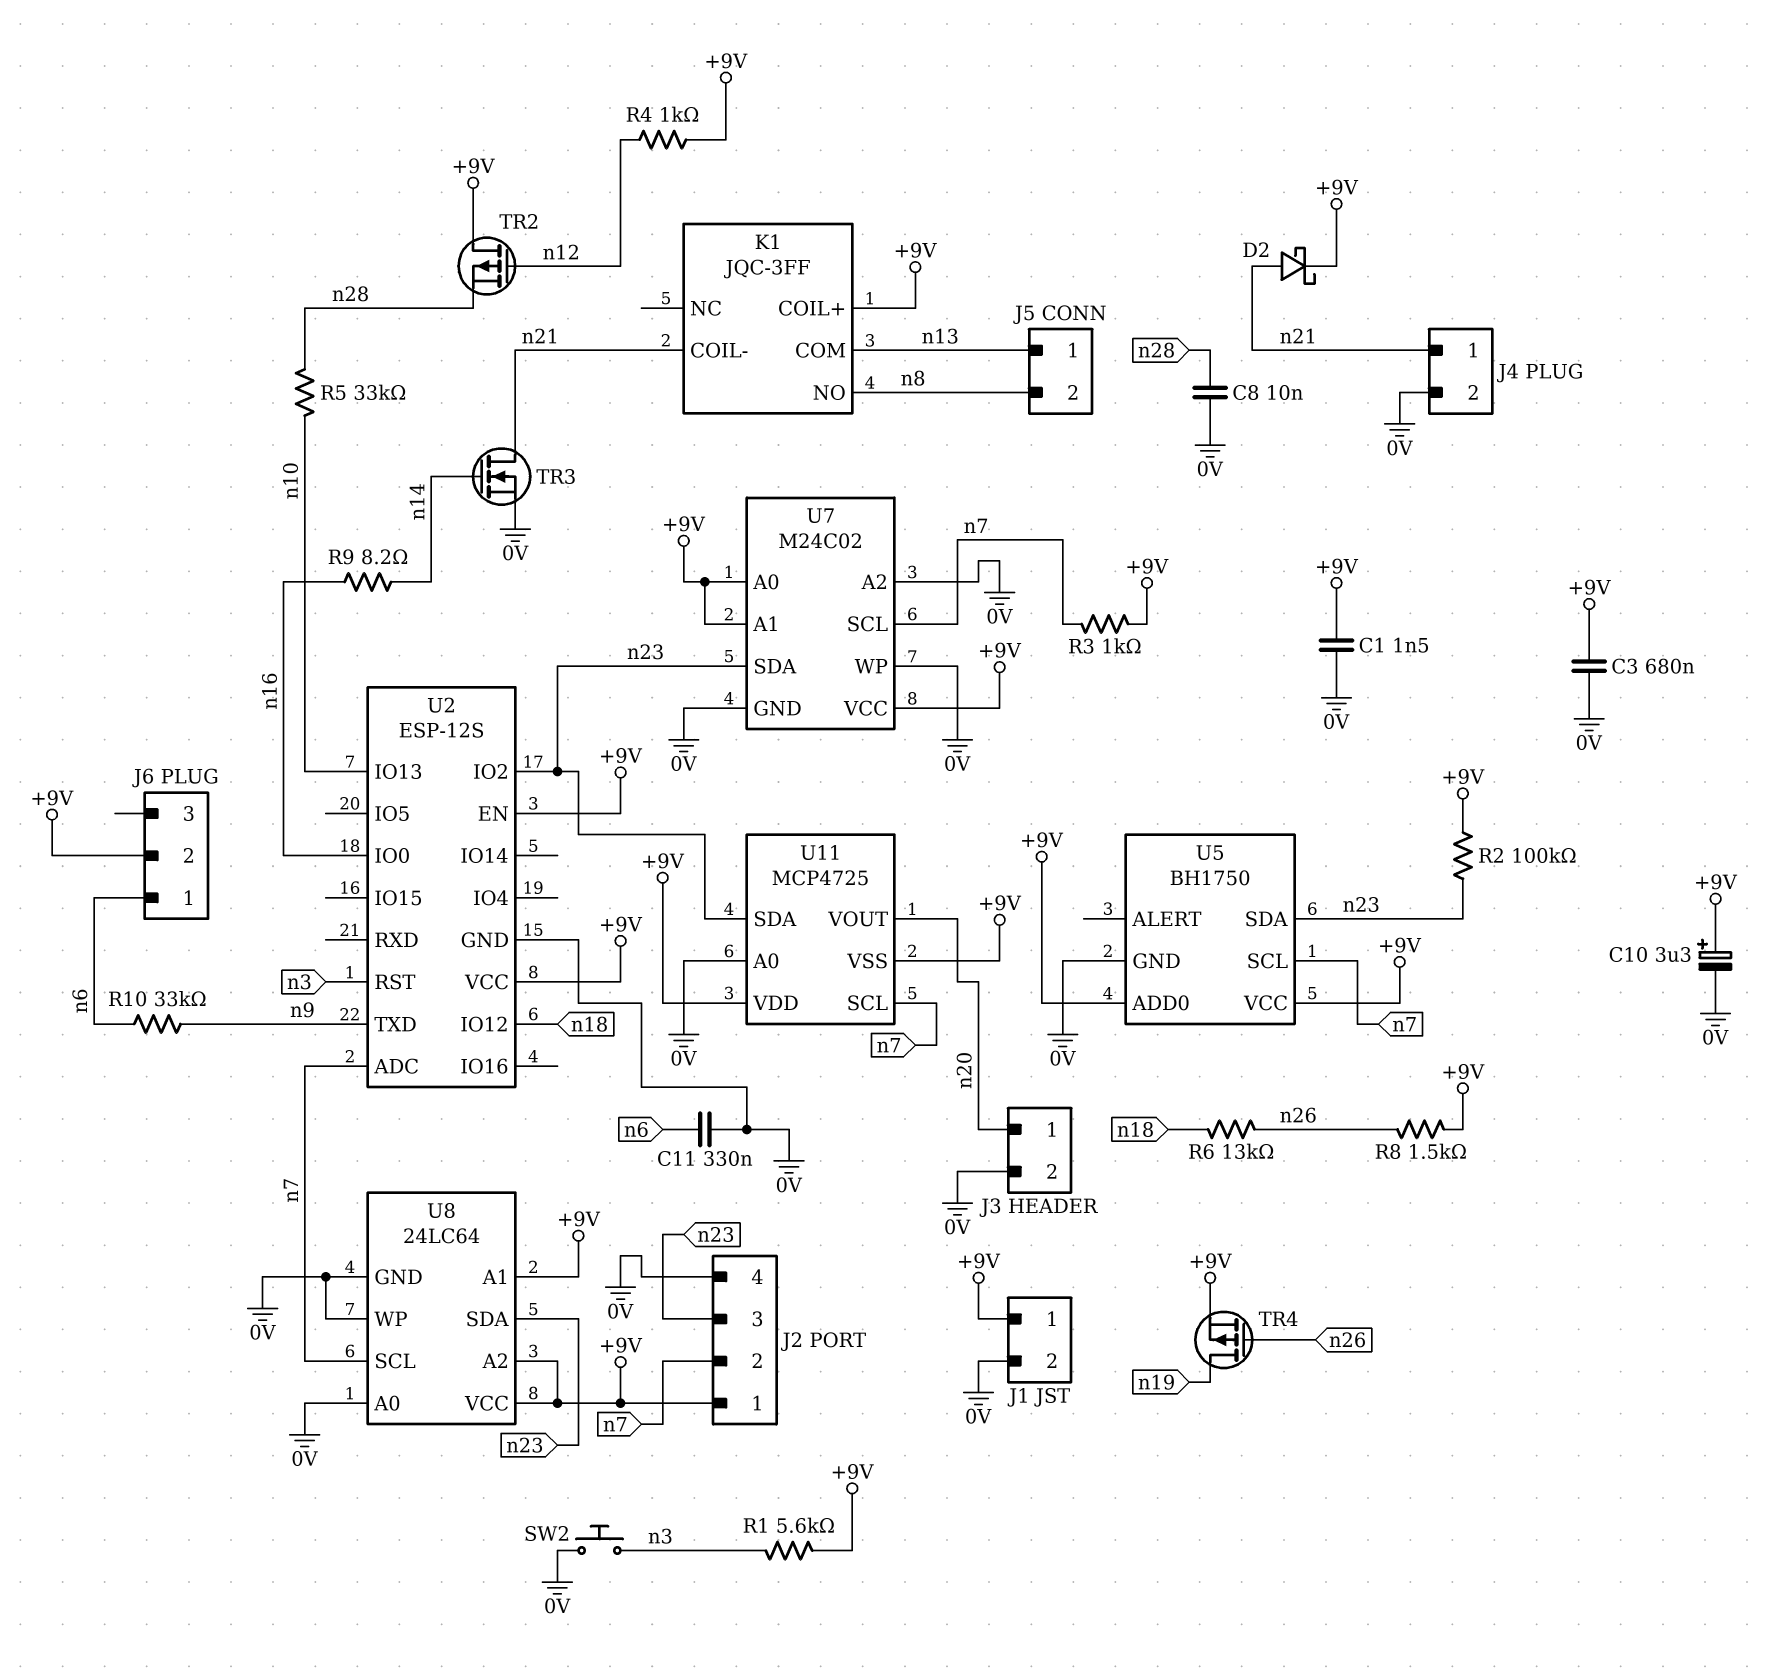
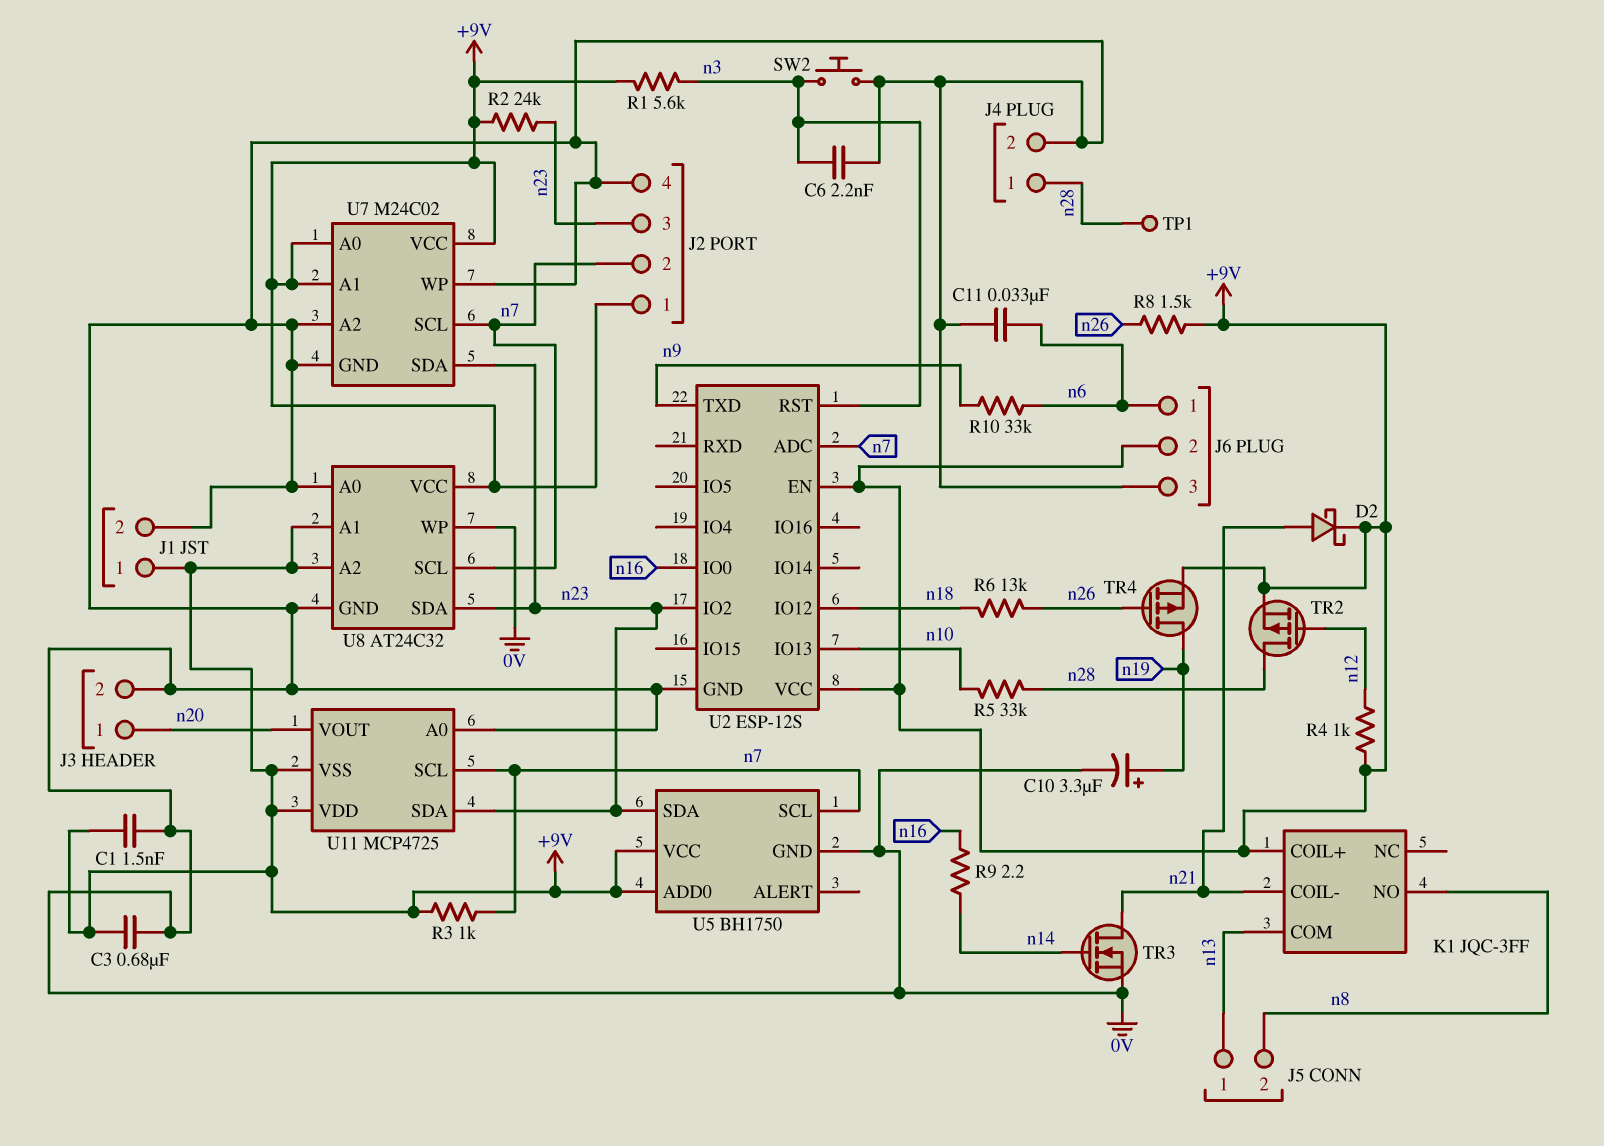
C6: none -> 2.2nF (0V, n3)
C8: 10nF (0V, n28) -> none
C10: 3.3uF (plus +9V, minus 0V) -> 3.3uF (plus n19, minus 0V)
C11: 330nF (0V, n6) -> 33nF (0V, n6)
J4 pin 1: n21 -> n28
J6 pin 3: none -> 0V
R2: 100k (+9V, n23) -> 24k (+9V, n23)
R9: 8.2 (n14, n16) -> 2.2 (n14, n16)
TP1: none -> test point (n28)
TR2: PMOS (G n12, D +9V, S n28) -> PMOS (G n12, D n28, S +9V)
U8: 24LC64 -> AT24C32

